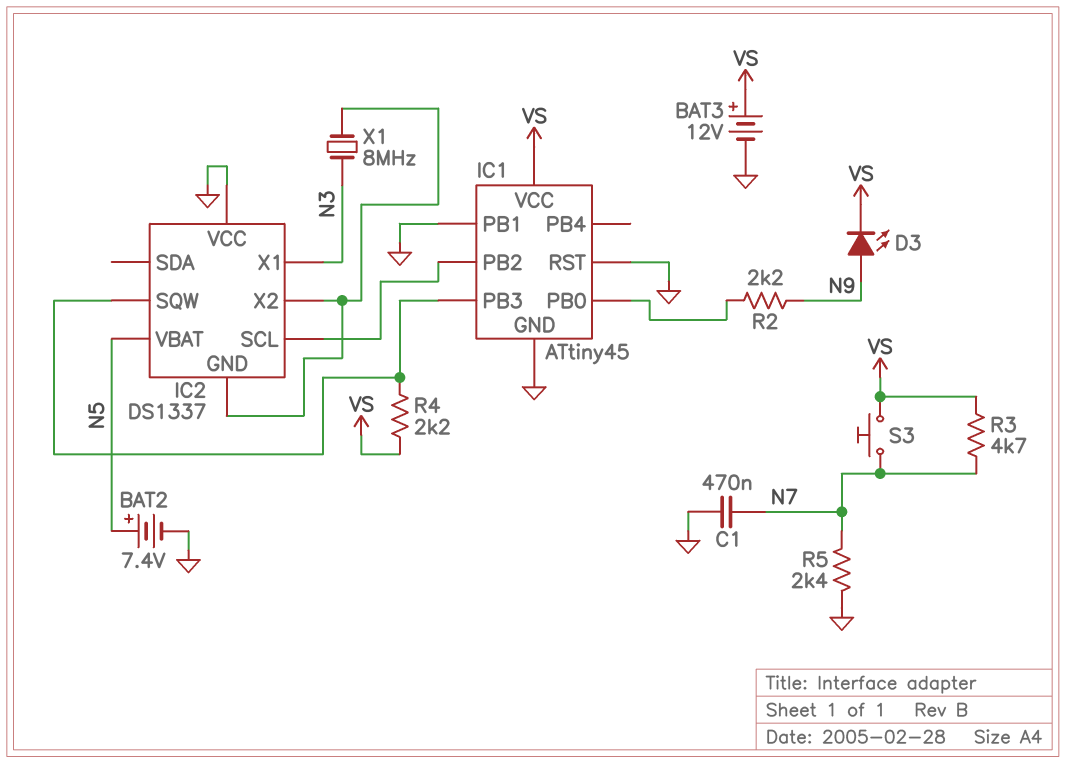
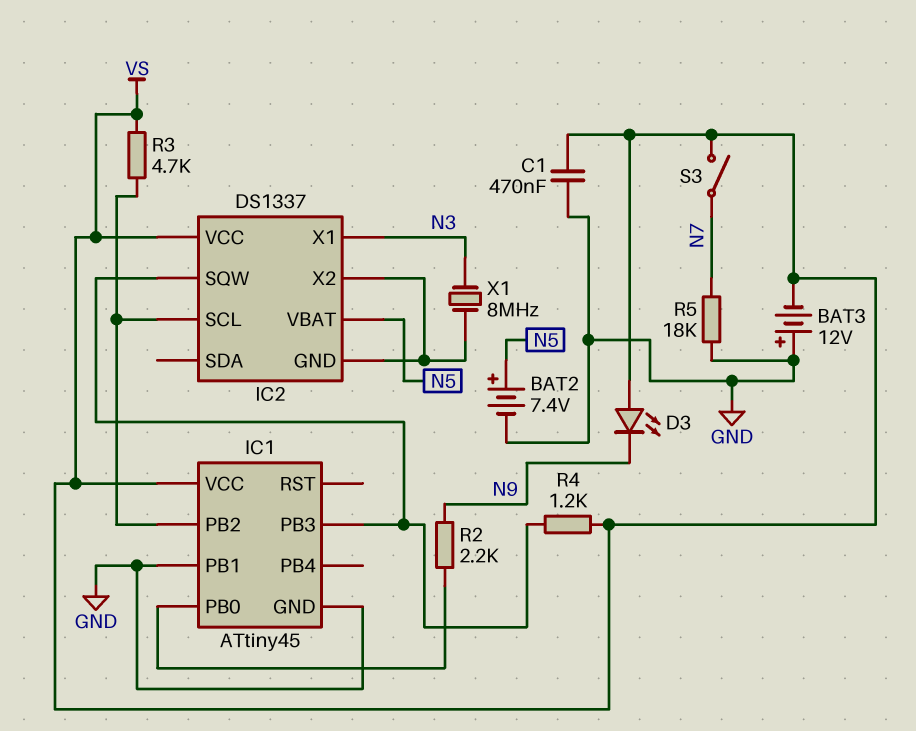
BAT3: 12V (plus VS, minus GND) -> 12V (plus GND, minus VS)
C1: 470nF (GND, N7) -> 470nF (GND, VS)
D3: LED (A N9, K VS) -> LED (A VS, K N9)
IC1 pin RST: GND -> none
IC2 pin VCC: GND -> VS
R3: 4.7k (N7, VS) -> 4.7k (IC1/PB2, VS)
R4: 2.2k (IC1/PB3, VS) -> 1.2k (IC1/PB3, VS)
R5: 2.4k (GND, N7) -> 18k (GND, N7)
S3: button (N7, VS) -> switch (N7, VS)

